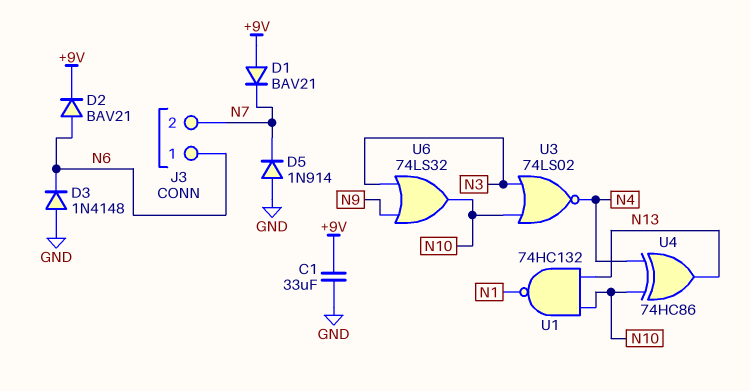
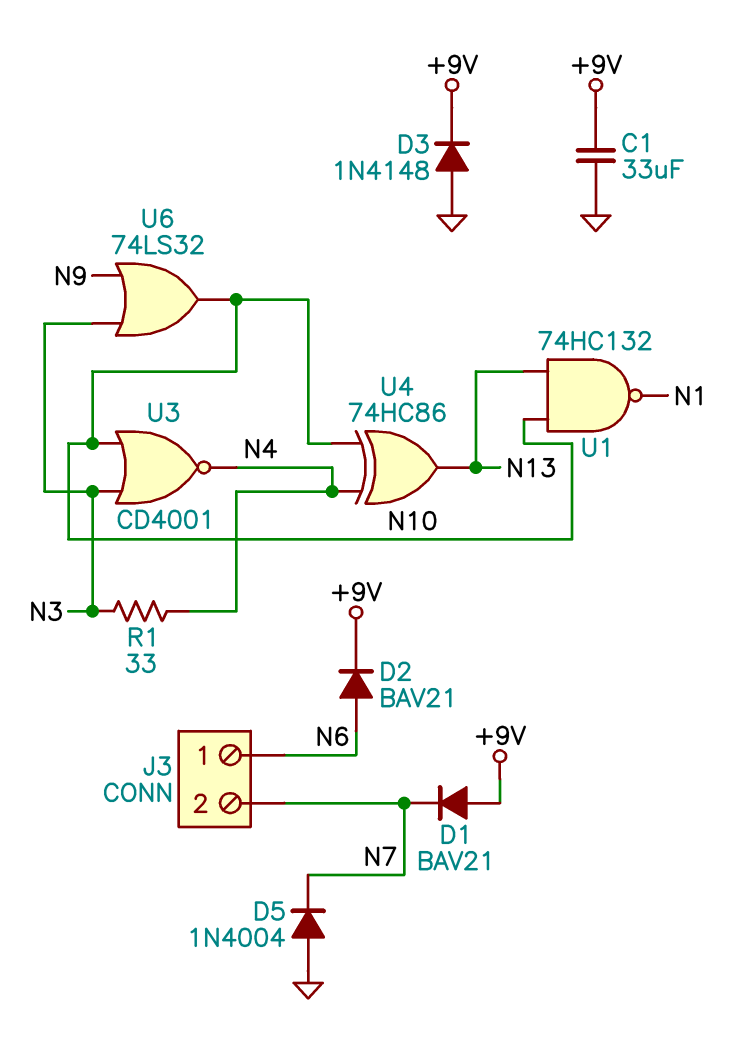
D3: diode 1N4148 (A GND, K N6) -> diode 1N4148 (A GND, K +9V)
D5: diode 1N914 (A GND, K N7) -> diode 1N4004 (A GND, K N7)
R1: none -> 33 (N3, N4)
U3: NOR 74LS02 (in N3, in N10, out N4) -> NOR CD4001 (in N3, in N10, out N4)

